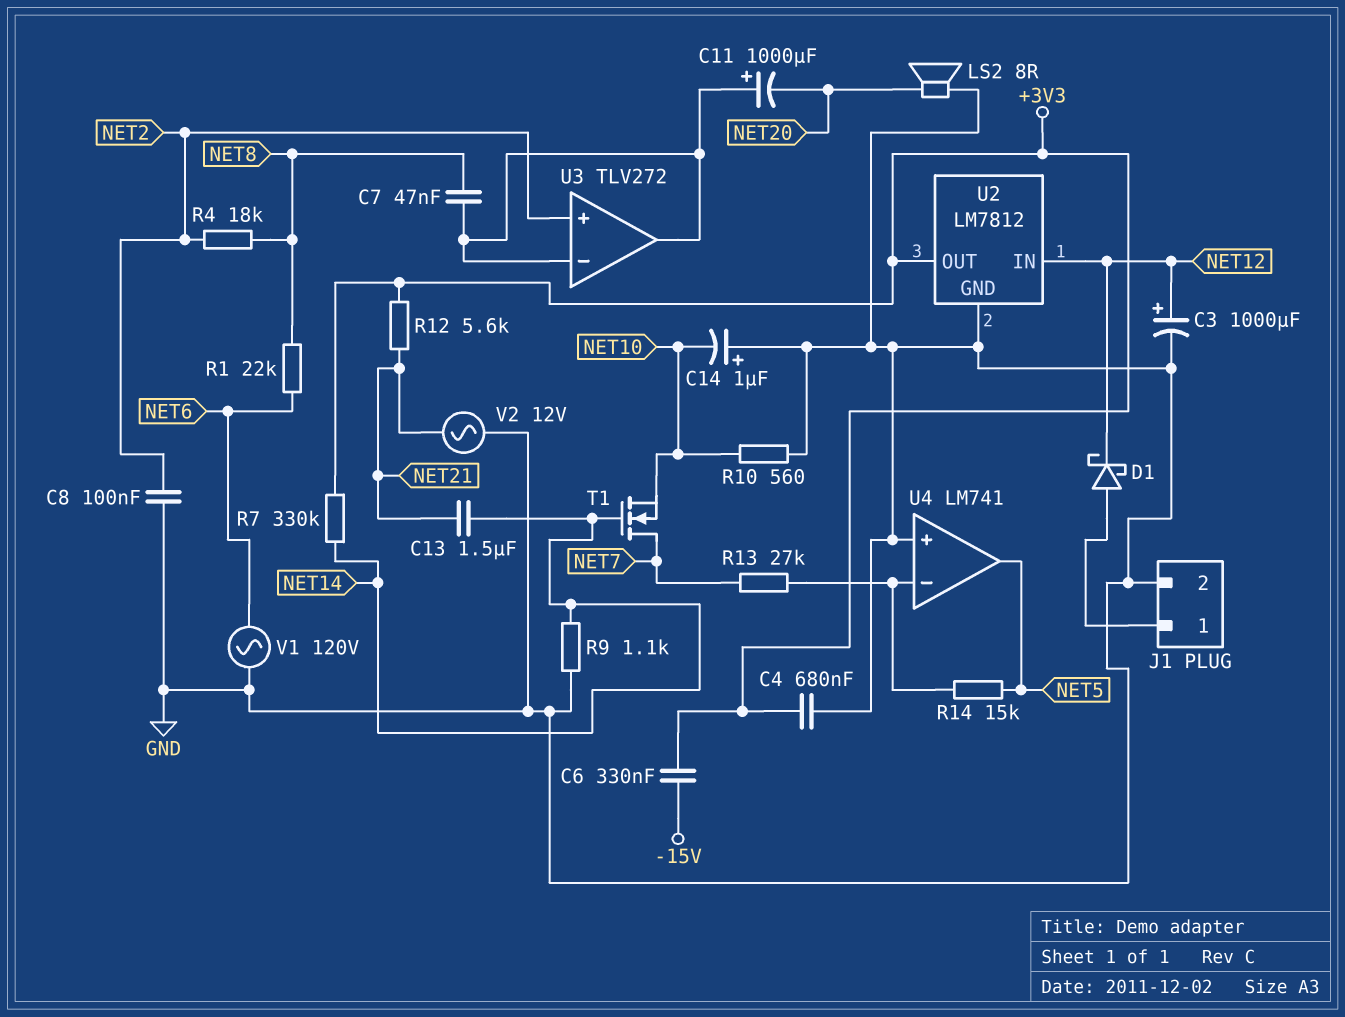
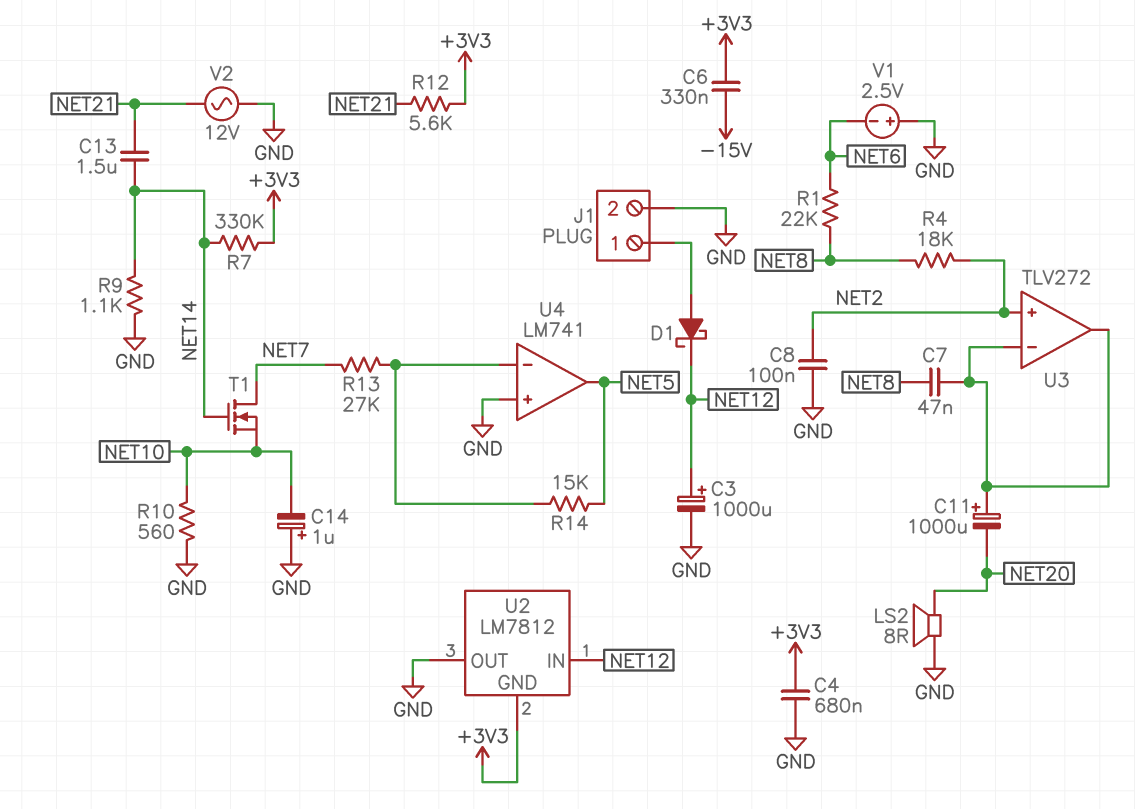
U2 pin GND: GND -> +3V3
U2 pin OUT: +3V3 -> GND
V1: AC 120V (GND, NET6) -> 2.5V (plus GND, minus NET6)

